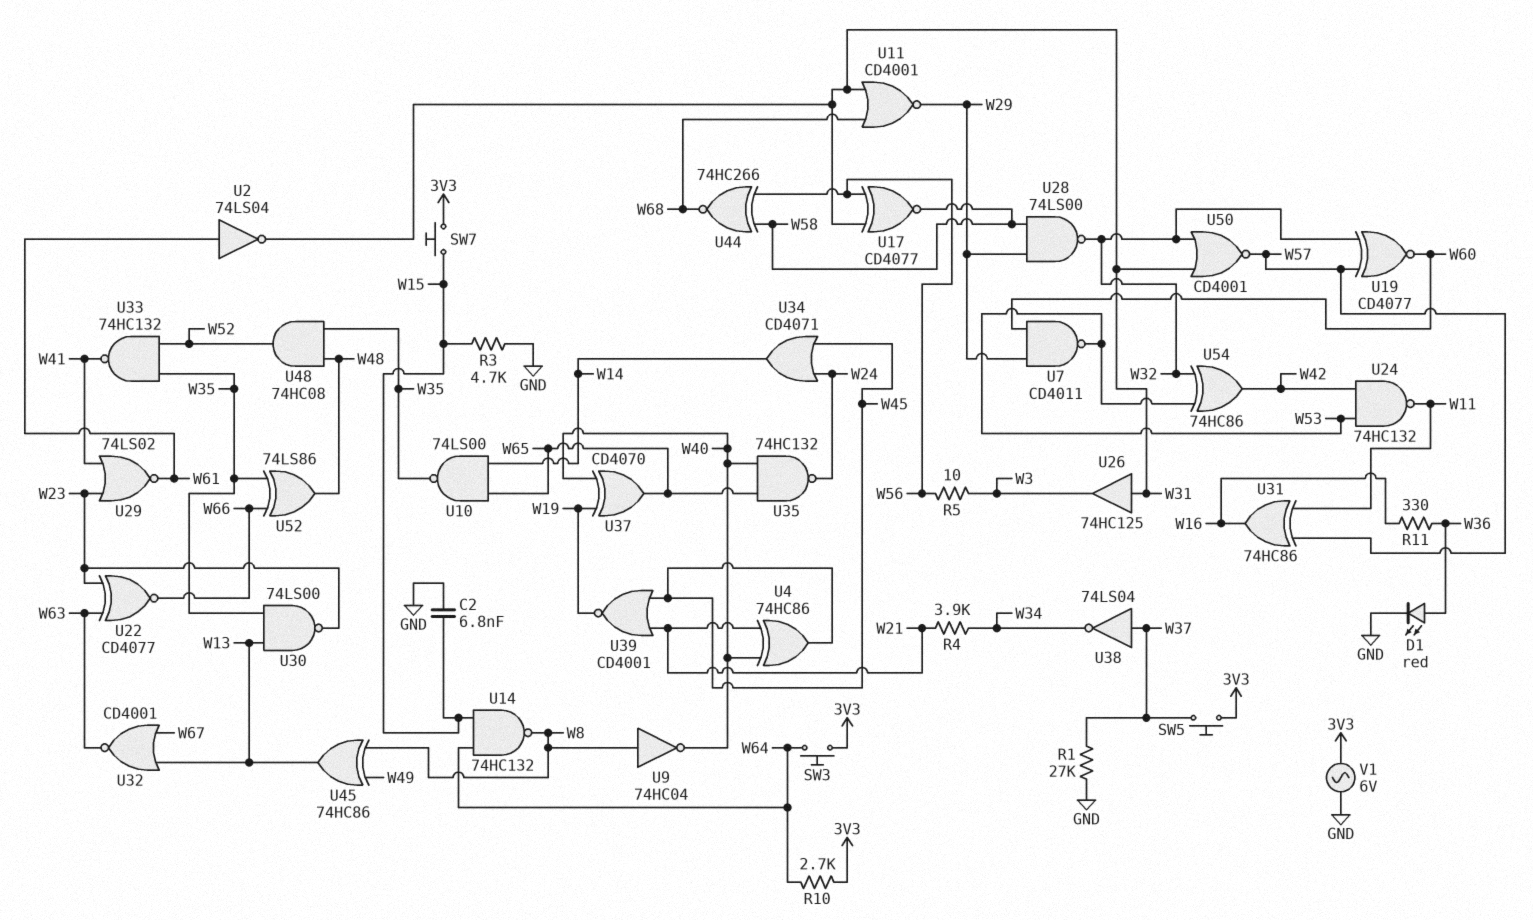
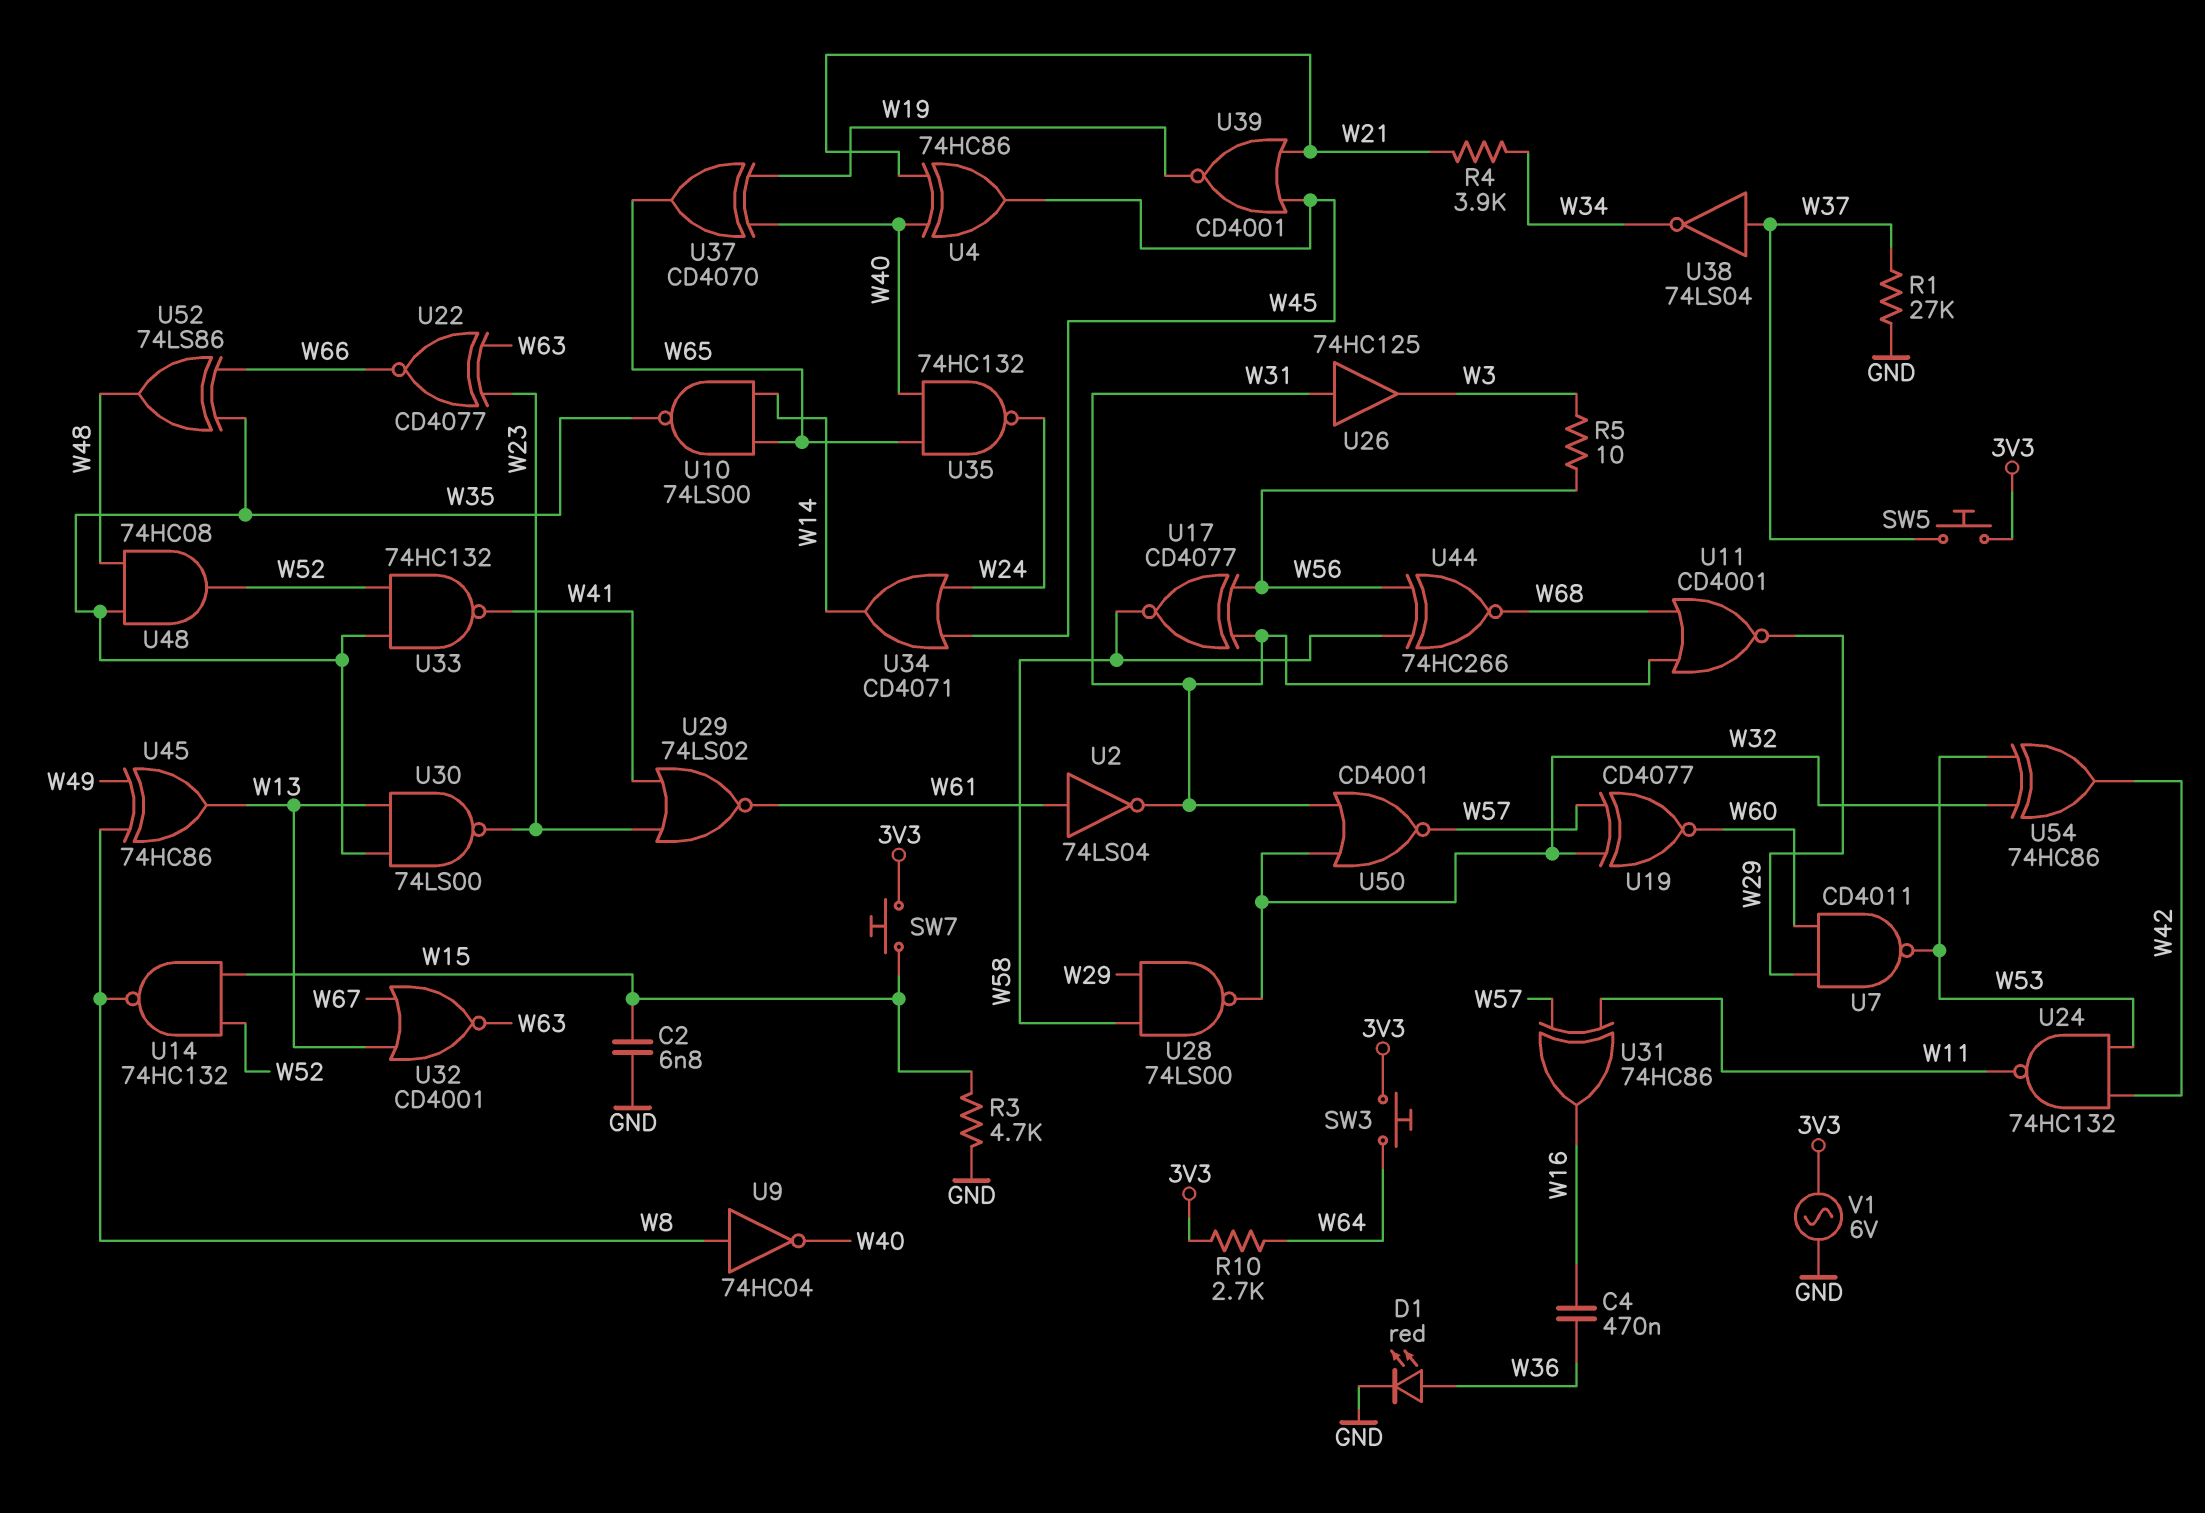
C4: none -> 470nF (W16, W36)
R11: 330 (W16, W36) -> none
U14: NAND 74HC132 (in W15, in W64, out W8) -> NAND 74HC132 (in W15, in W52, out W8)

